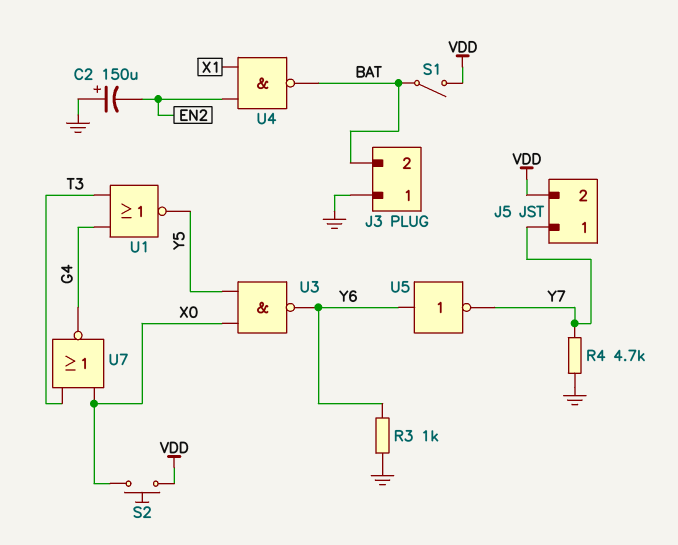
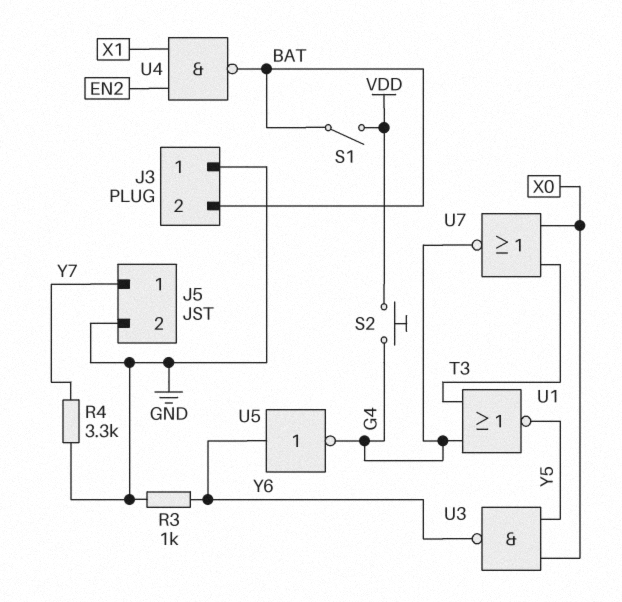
C2: 150uF (plus GND, minus EN2) -> none
J5 pin 2: VDD -> GND
R4: 4.7k (GND, Y7) -> 3.3k (GND, Y7)
S2: button (VDD, X0) -> button (G4, VDD)
U5: NOT (in Y6, out Y7) -> NOT (in Y6, out G4)

